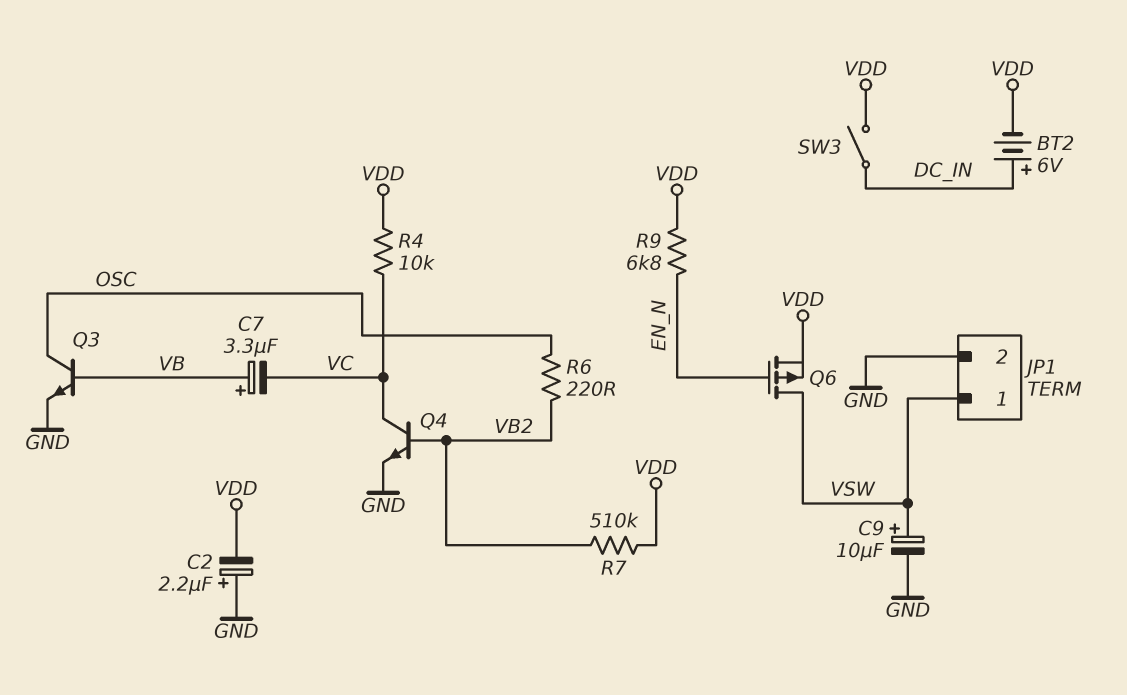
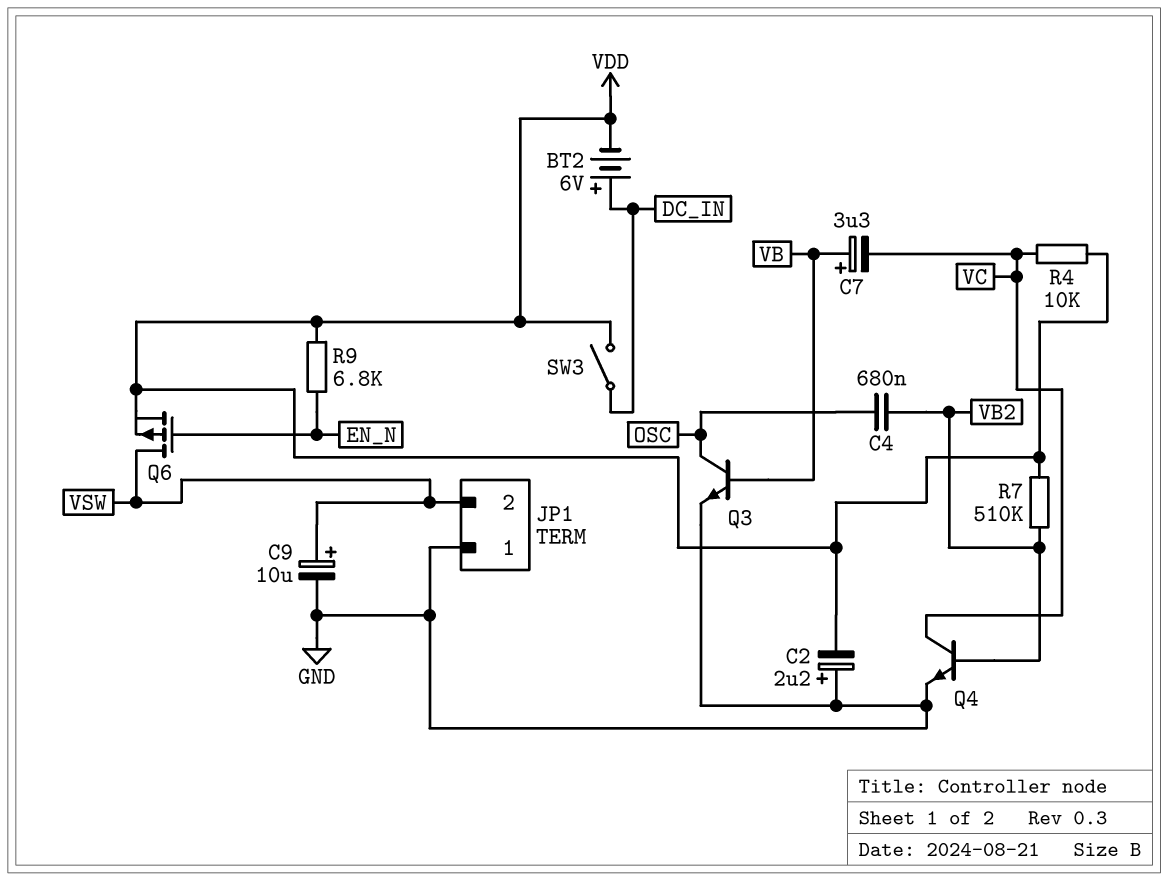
C4: none -> 680nF (OSC, VB2)
JP1 pin 1: VSW -> GND
JP1 pin 2: GND -> VSW
R6: 220 (OSC, VB2) -> none

